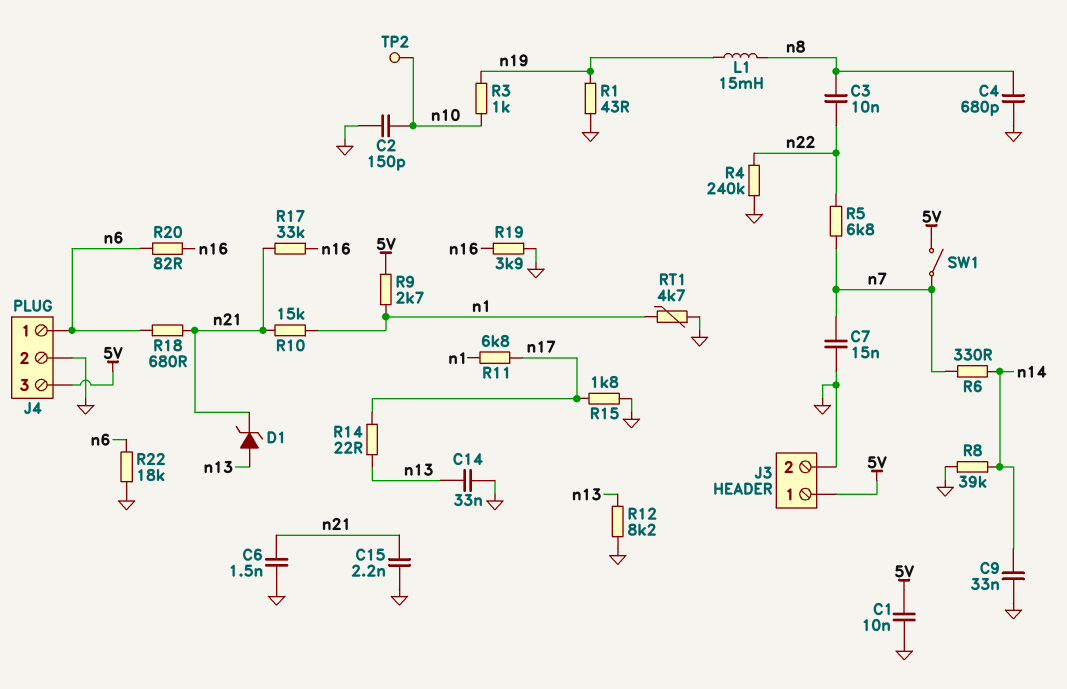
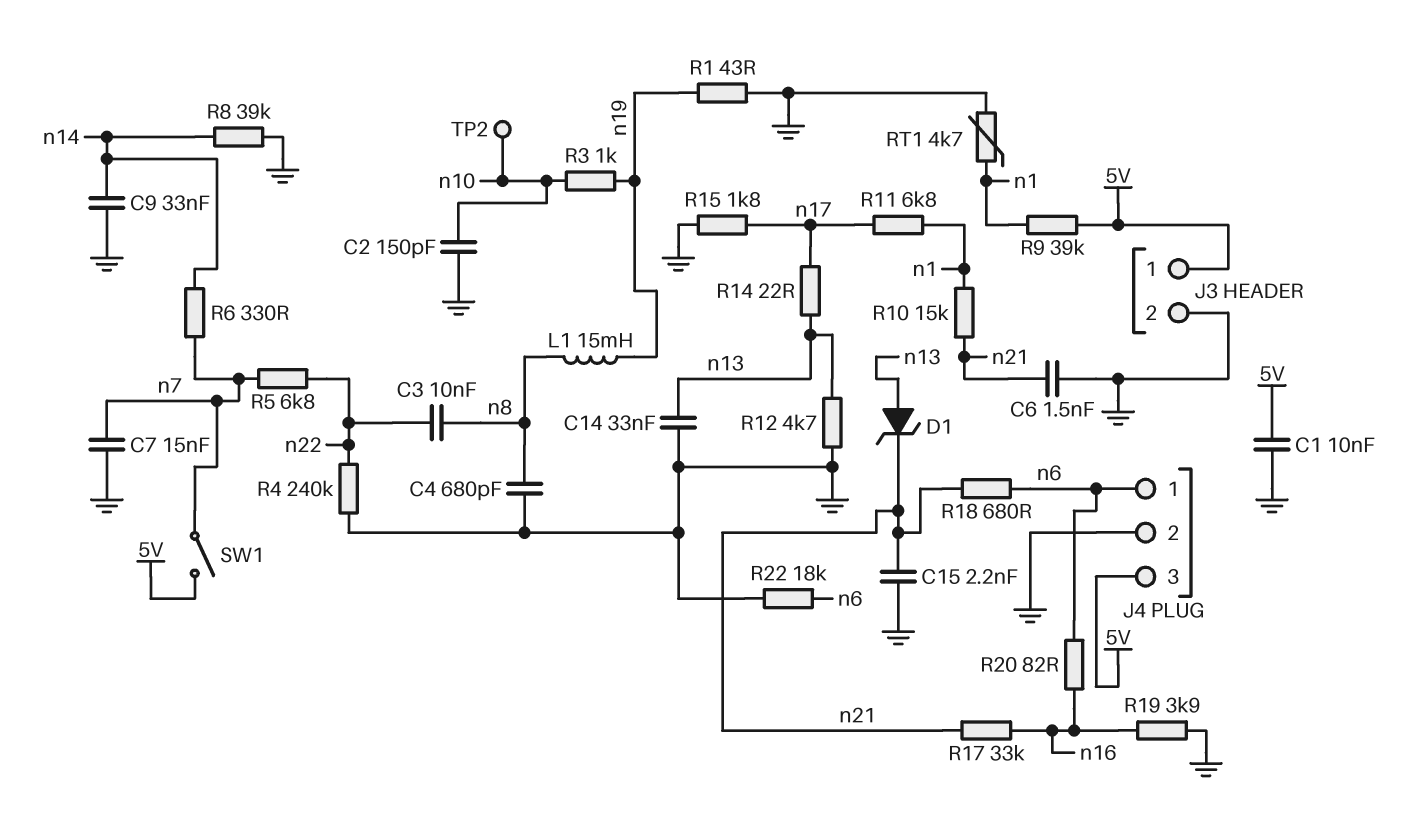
R9: 2.7k (5V, n1) -> 39k (5V, n1)
R12: 8.2k (GND, n13) -> 4.7k (GND, n13)

